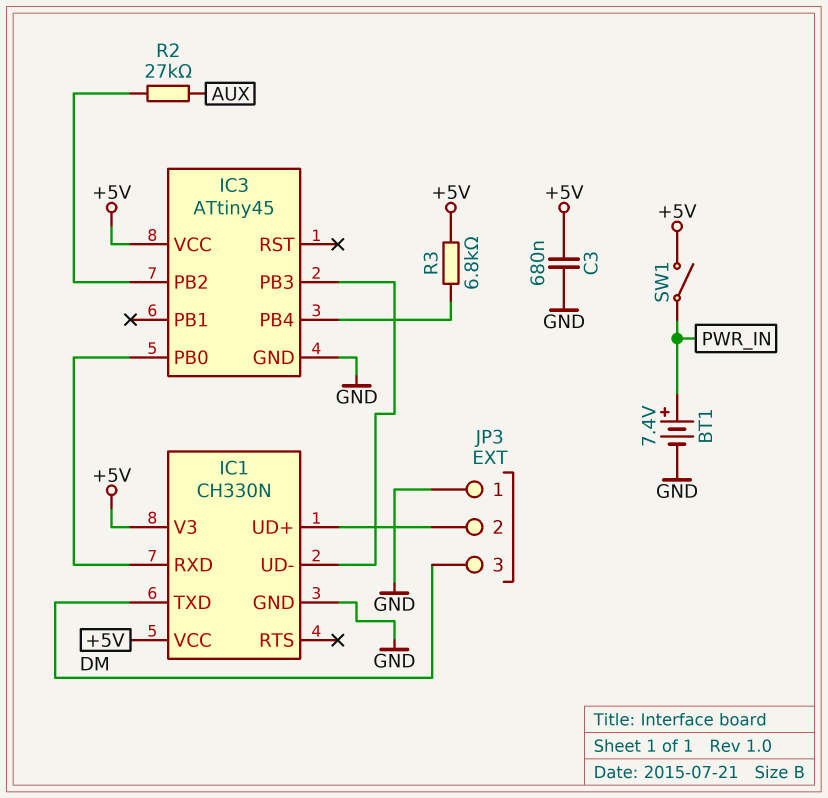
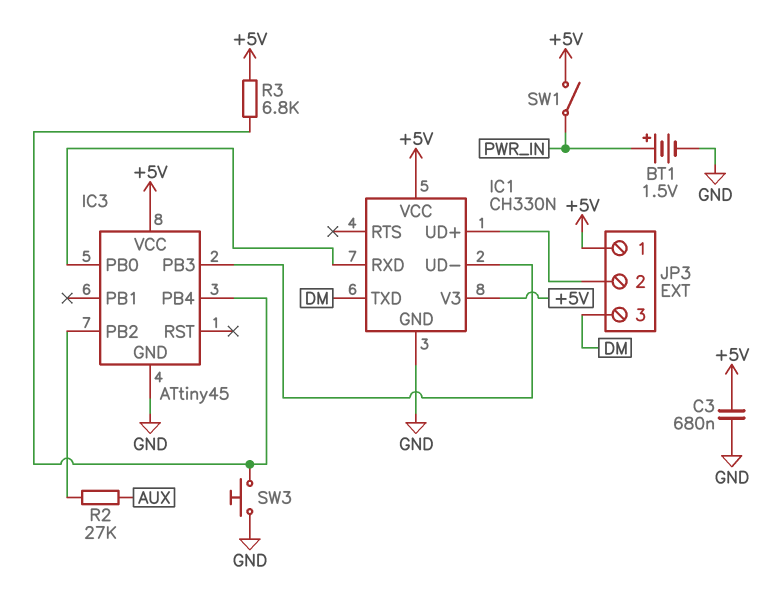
BT1: 7.4V (plus PWR_IN, minus GND) -> 1.5V (plus PWR_IN, minus GND)
JP3 pin 1: GND -> +5V
SW3: none -> button (GND, IC3/PB4)

